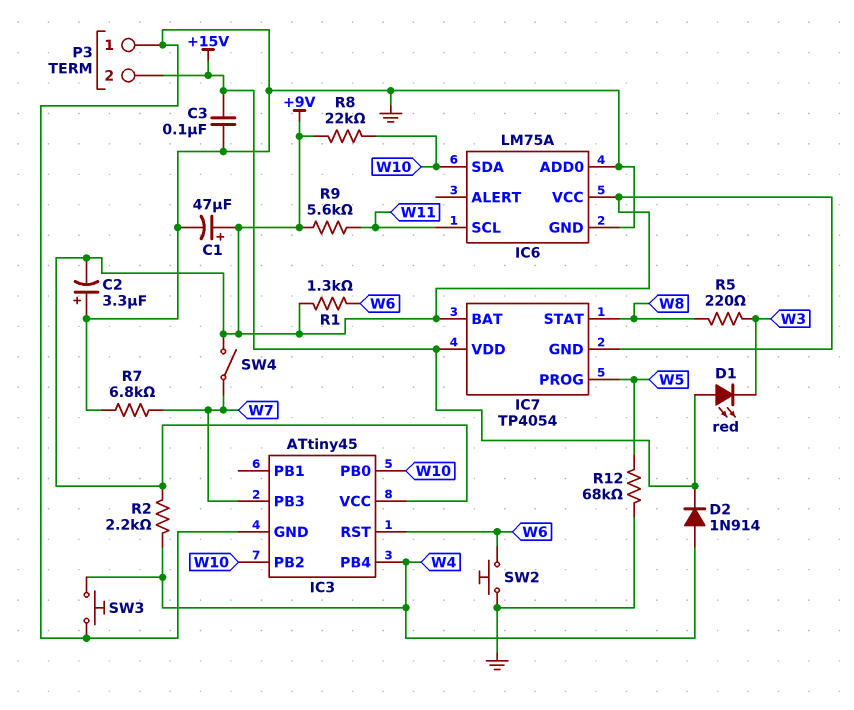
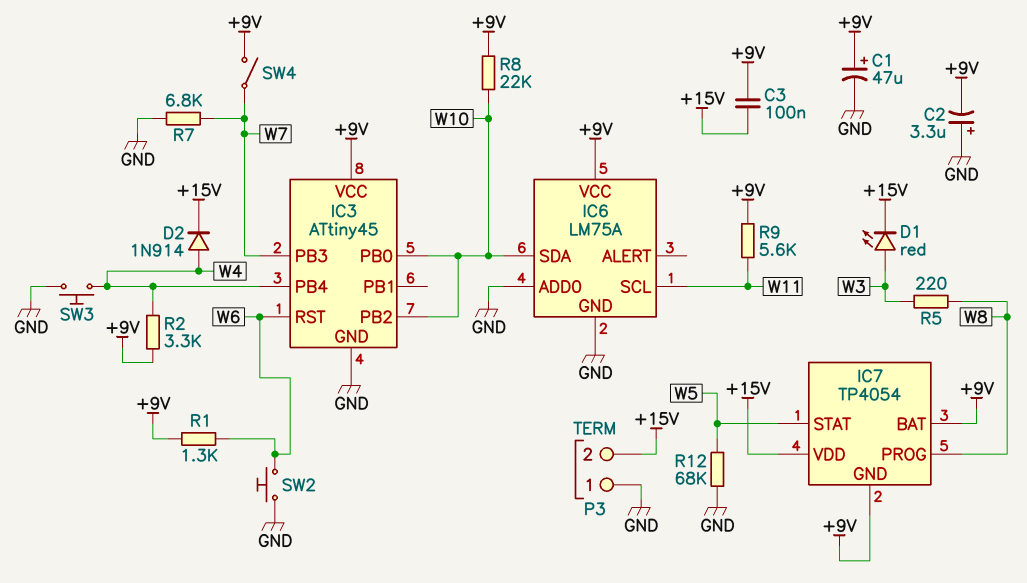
C3: 100nF (+15V, GND) -> 100nF (+9V, +15V)
D1: LED red (A +15V, K W3) -> LED red (A W3, K +15V)
IC7 pin PROG: W5 -> W8
IC7 pin STAT: W8 -> W5
R2: 2.2k (+9V, W4) -> 3.3k (+9V, W4)

